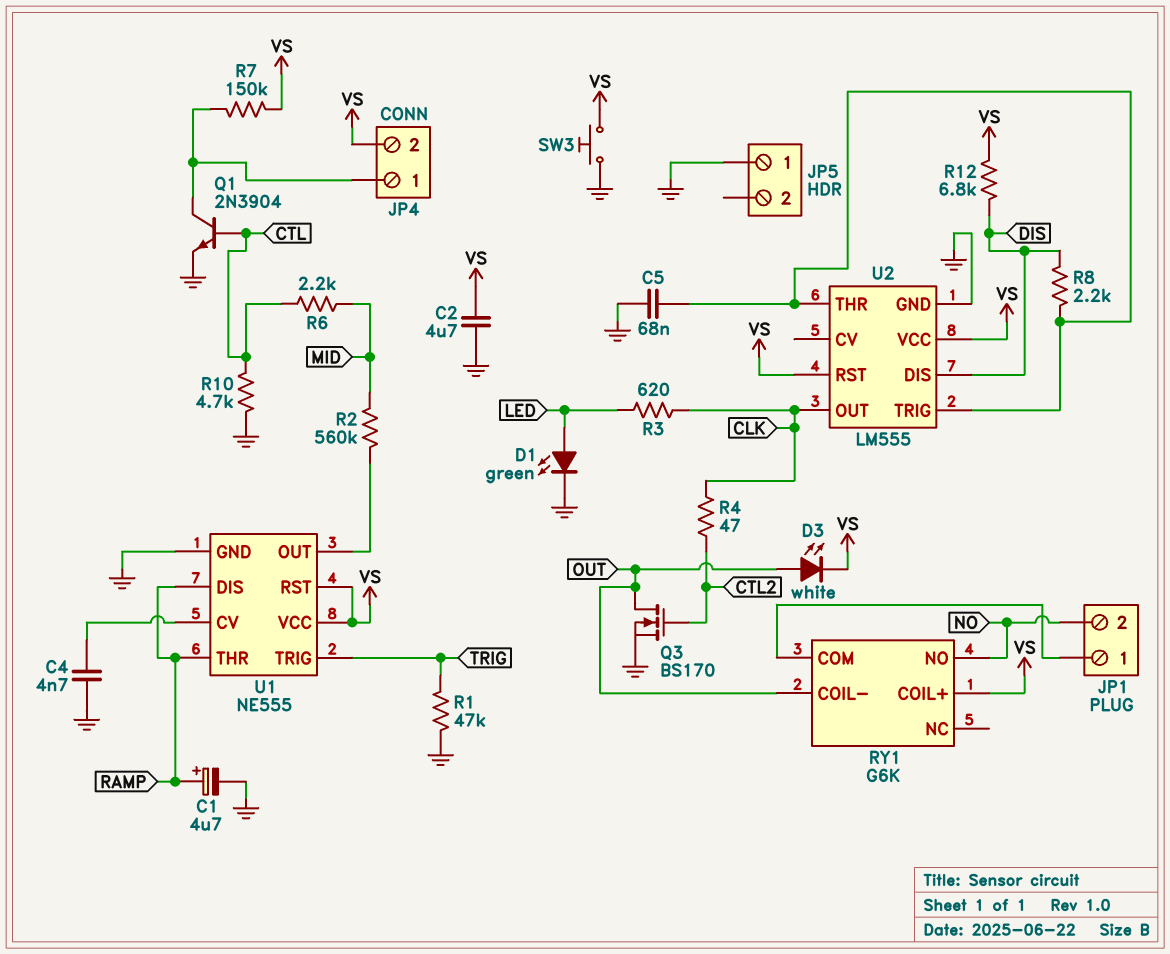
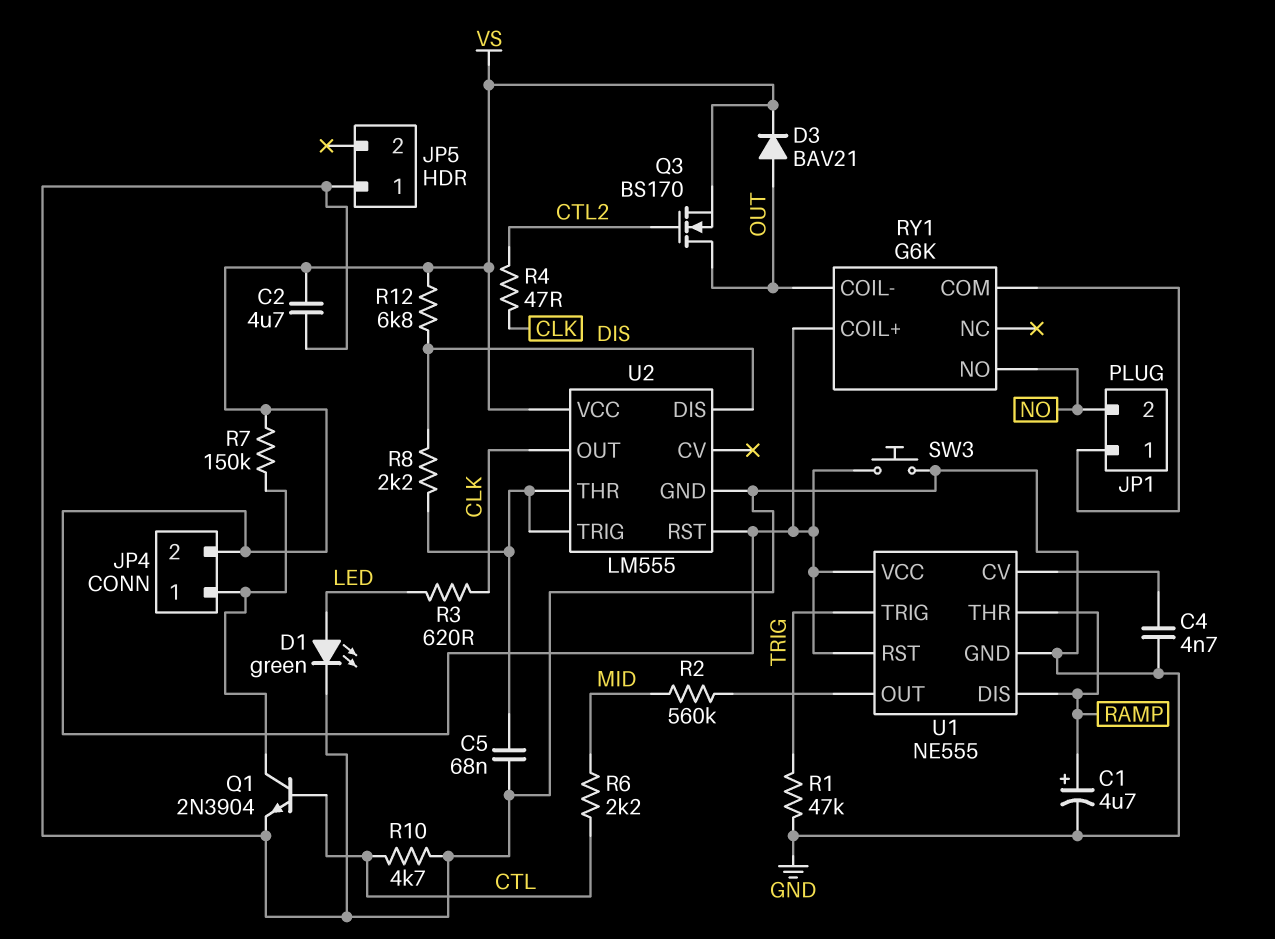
D3: LED white (A OUT, K VS) -> diode BAV21 (A OUT, K VS)
Q3: NMOS BS170 (G CTL2, D OUT, S GND) -> NMOS BS170 (G CTL2, D OUT, S VS)

